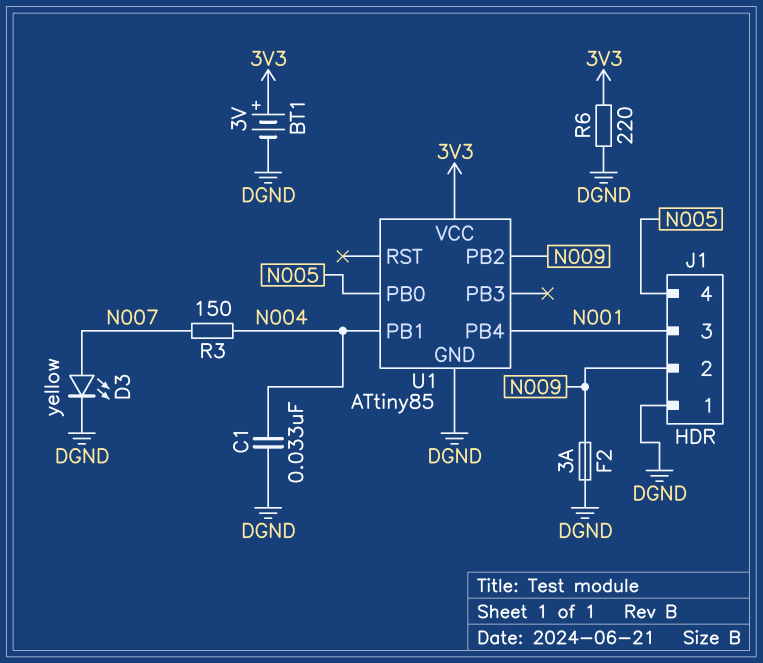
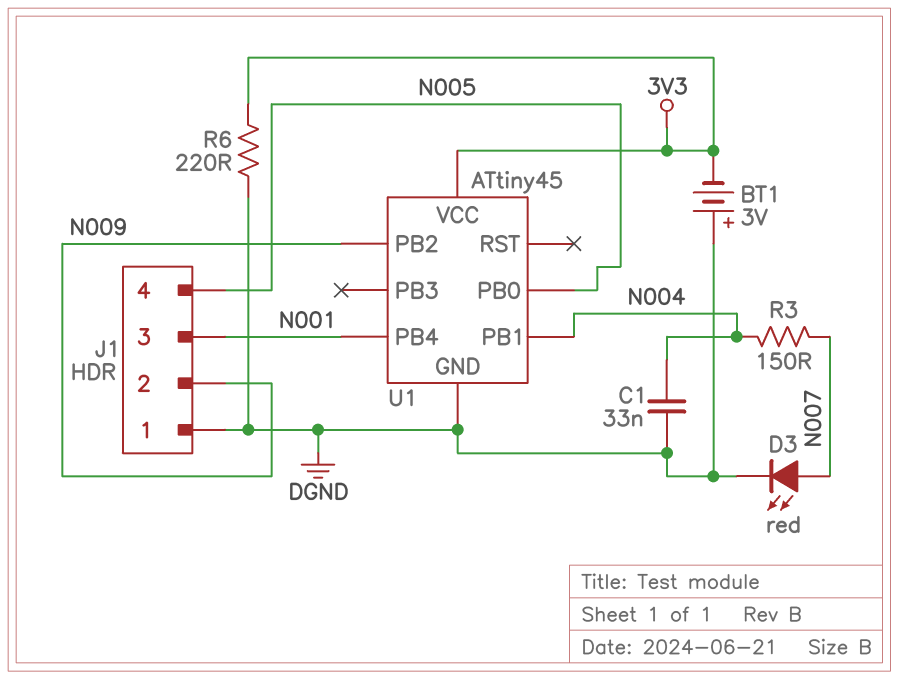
BT1: 3V (plus 3V3, minus DGND) -> 3V (plus DGND, minus 3V3)
D3: LED yellow (A N007, K DGND) -> LED red (A N007, K DGND)
F2: 3A (DGND, N009) -> none
U1: ATtiny85 -> ATtiny45

